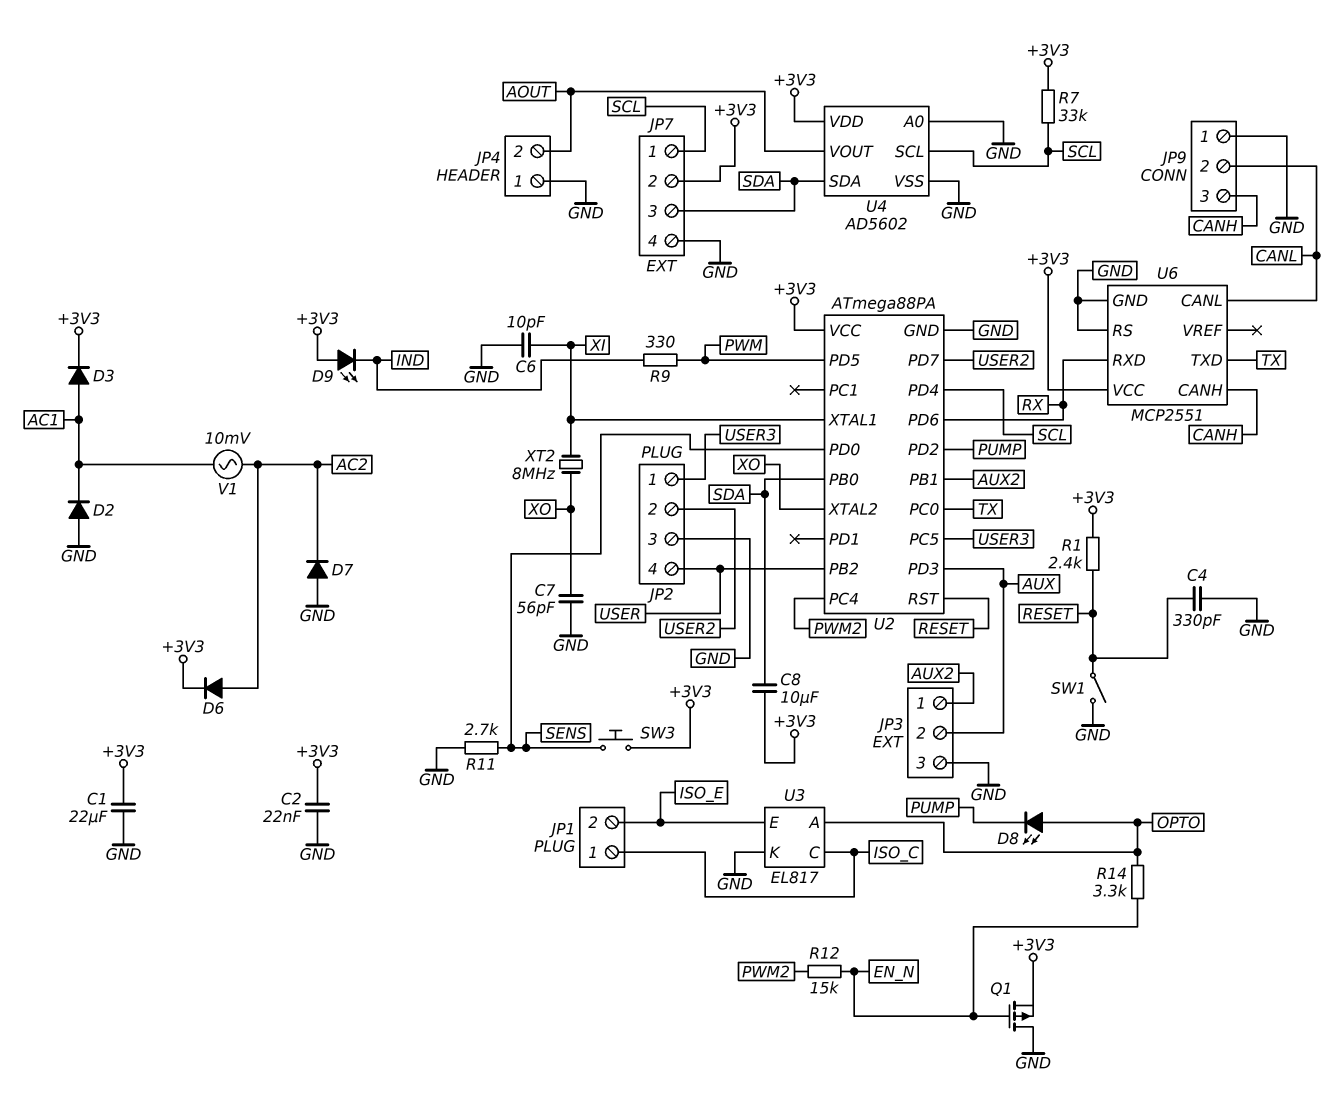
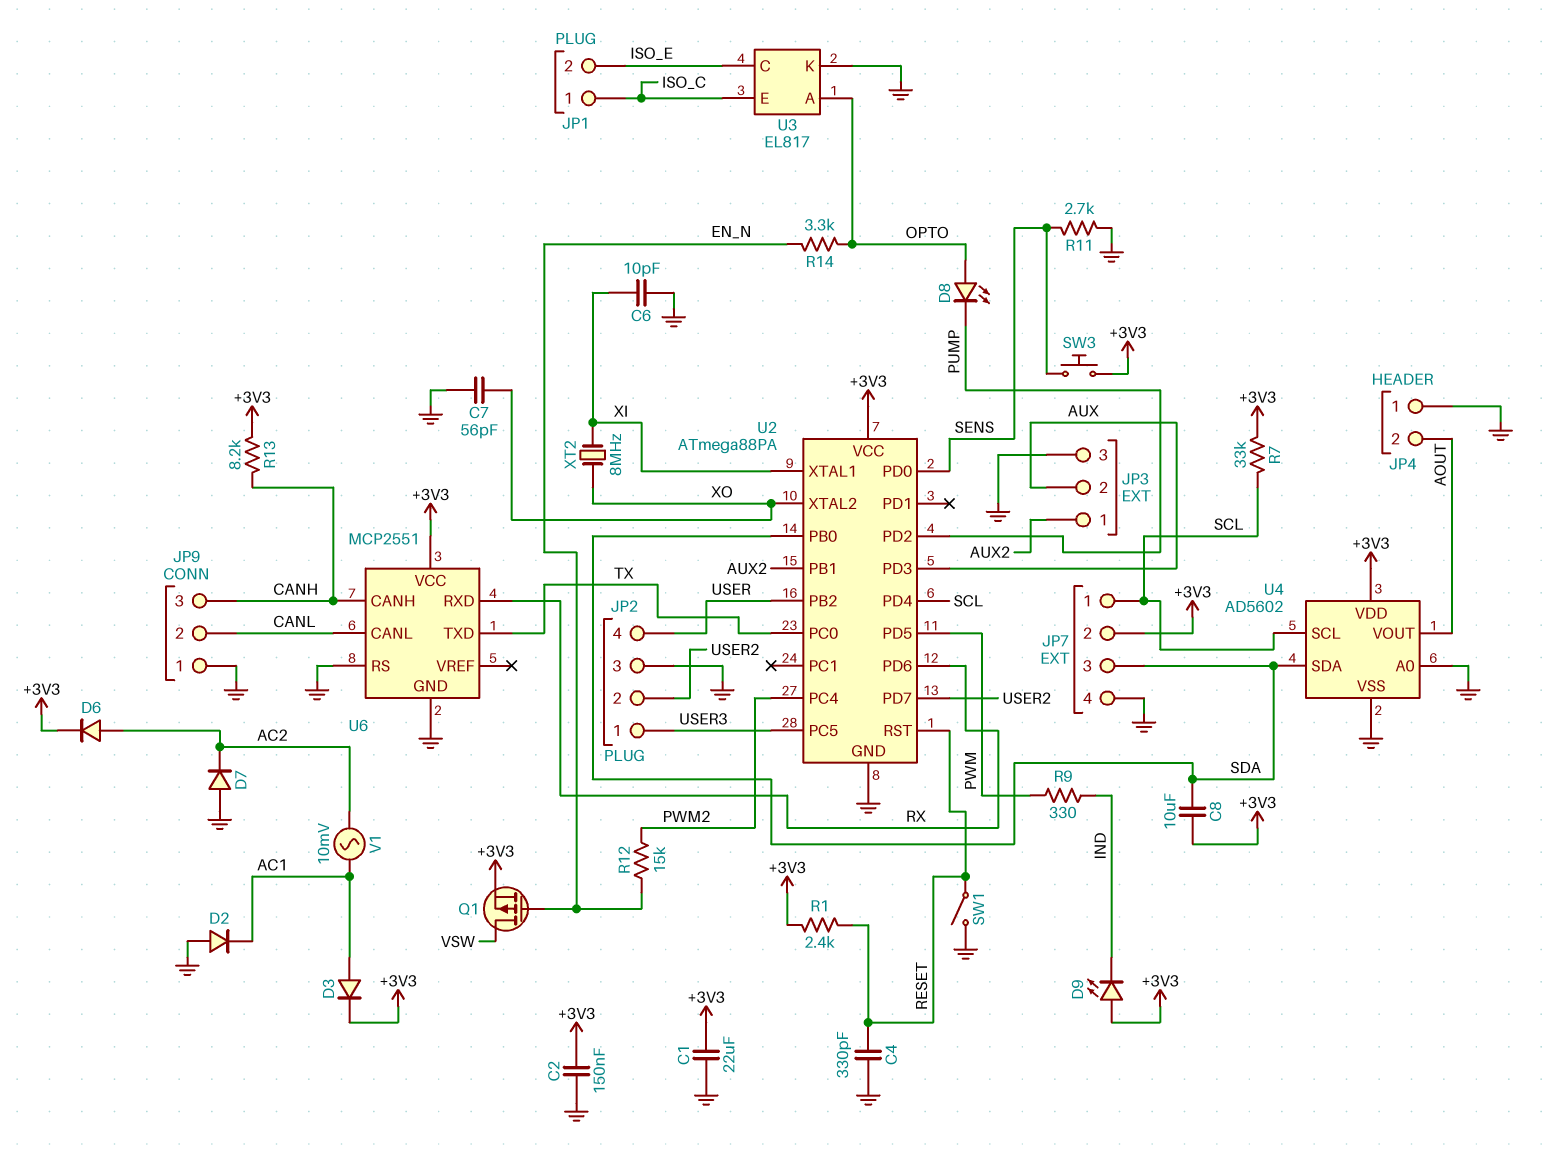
C2: 22nF (+3V3, GND) -> 150nF (+3V3, GND)
Q1: PMOS (G EN_N, D GND, S +3V3) -> PMOS (G EN_N, D VSW, S +3V3)
R13: none -> 8.2k (+3V3, CANH)
U3 pin C: ISO_C -> ISO_E
U3 pin E: ISO_E -> ISO_C

